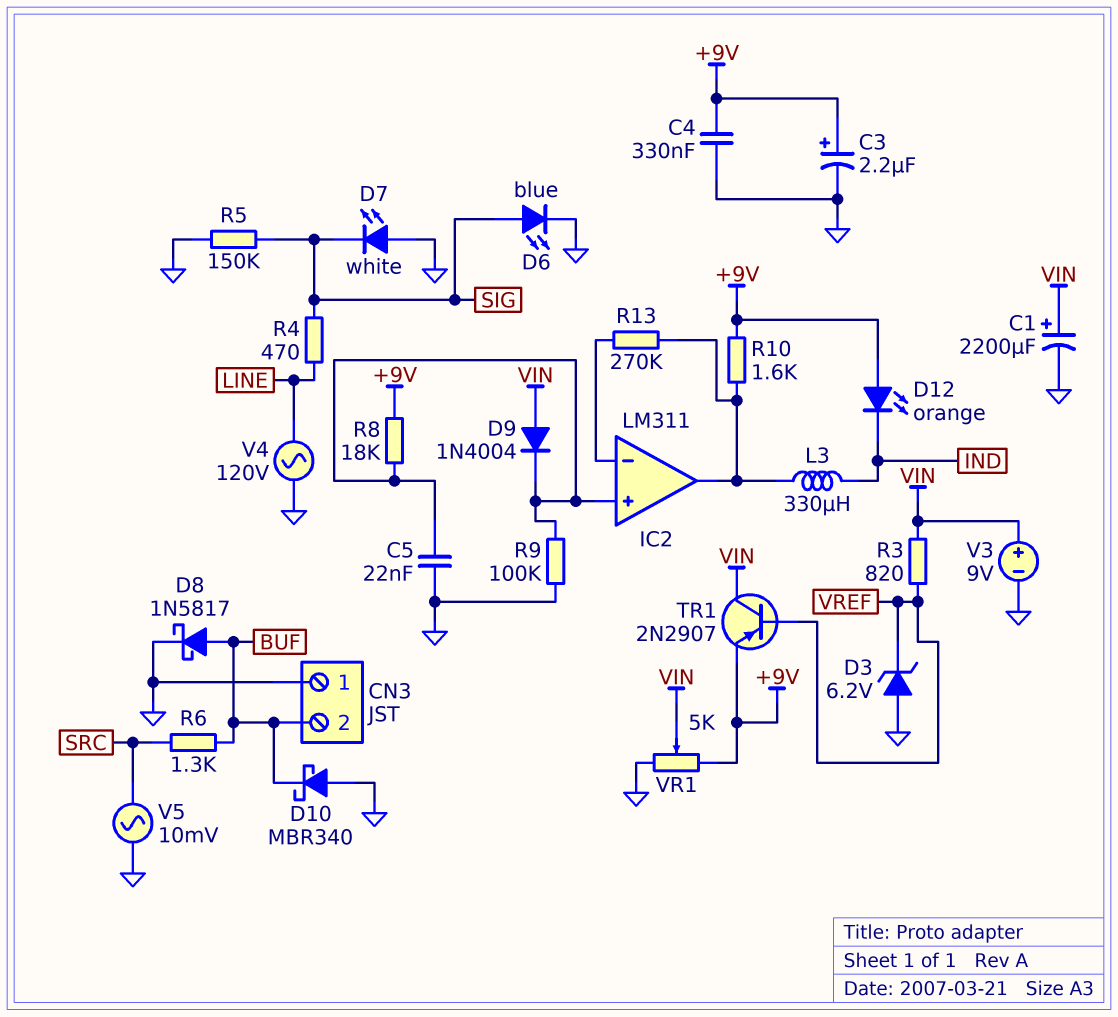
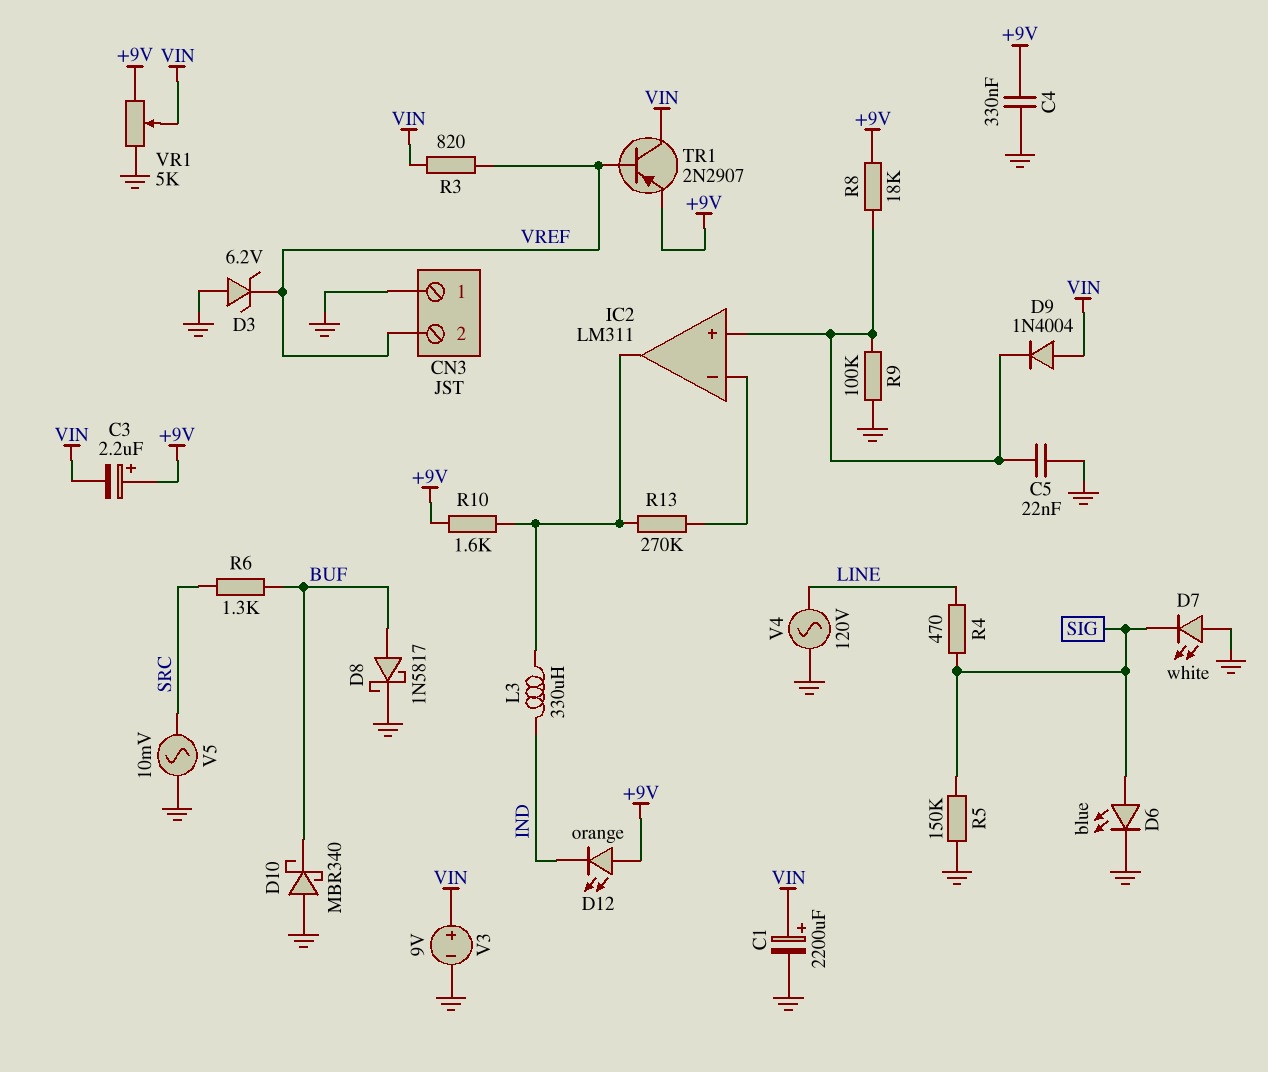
C3: 2.2uF (plus +9V, minus GND) -> 2.2uF (plus +9V, minus VIN)
CN3 pin 2: BUF -> VREF

